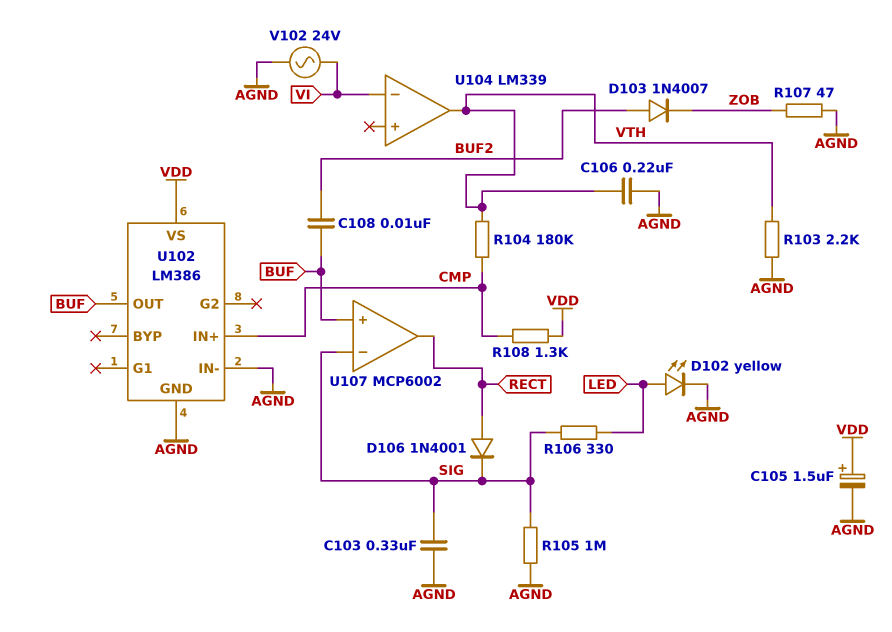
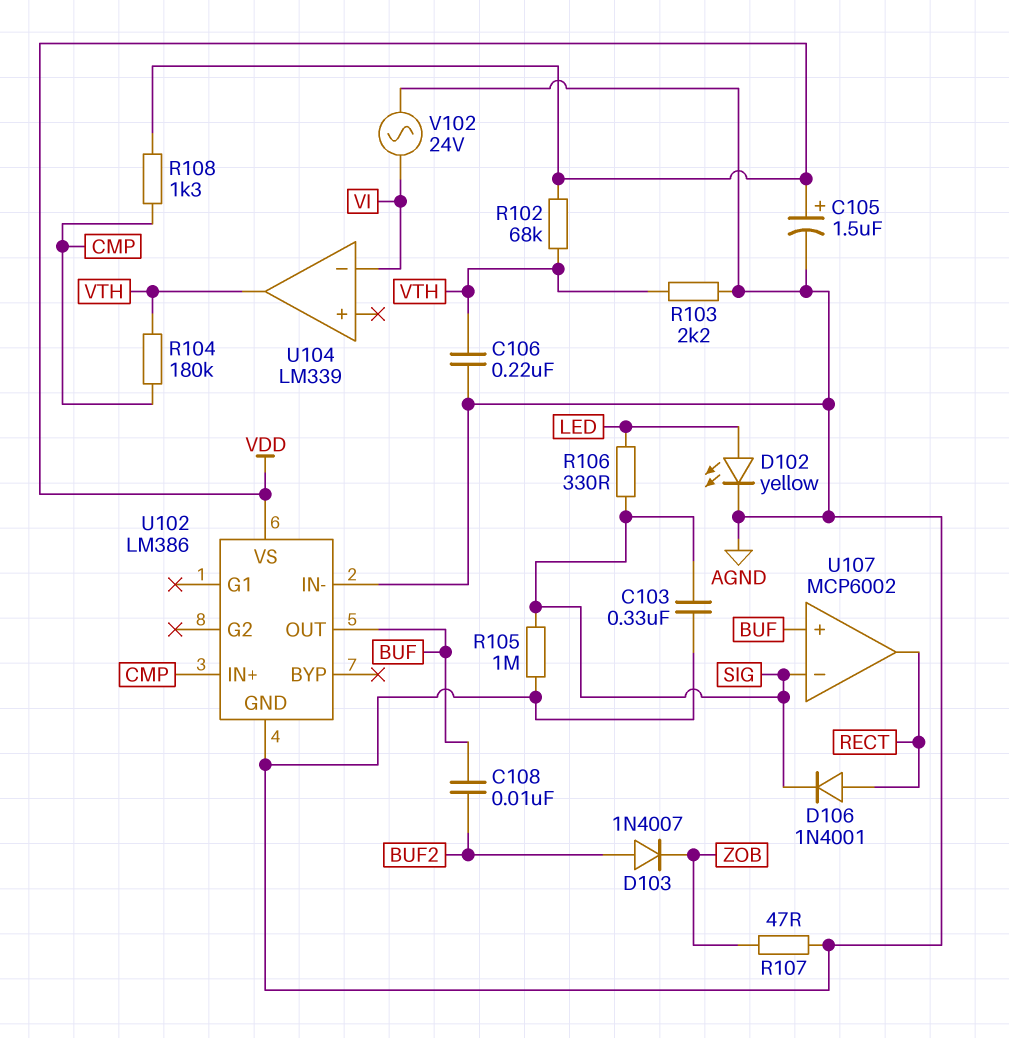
R102: none -> 68k (VDD, VTH)

